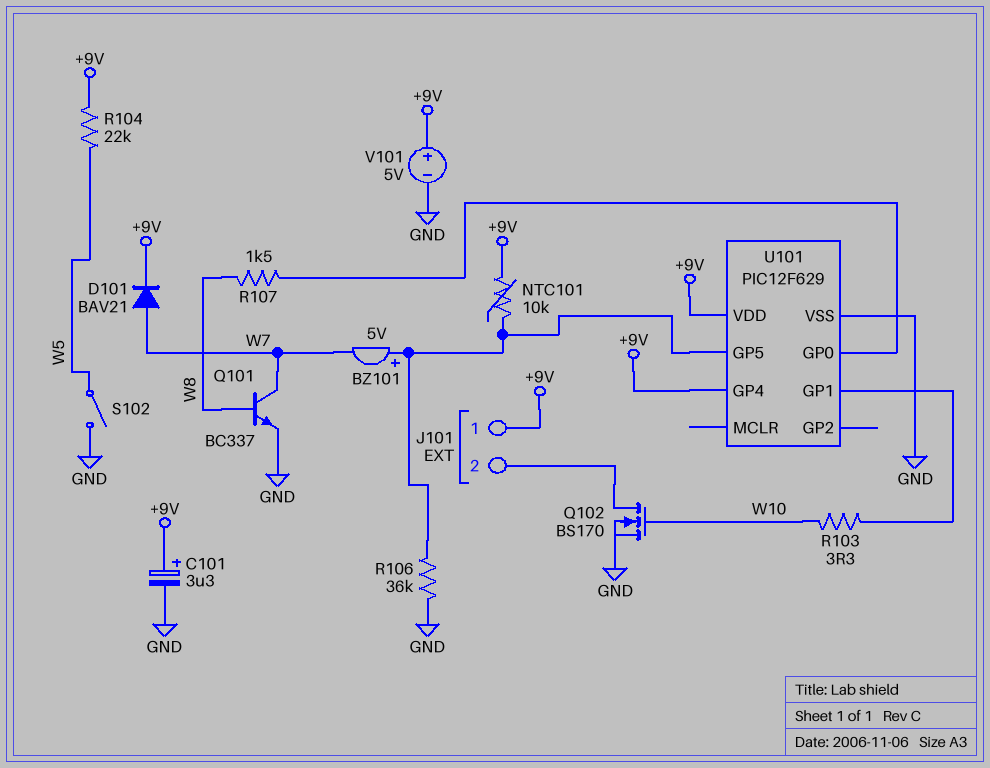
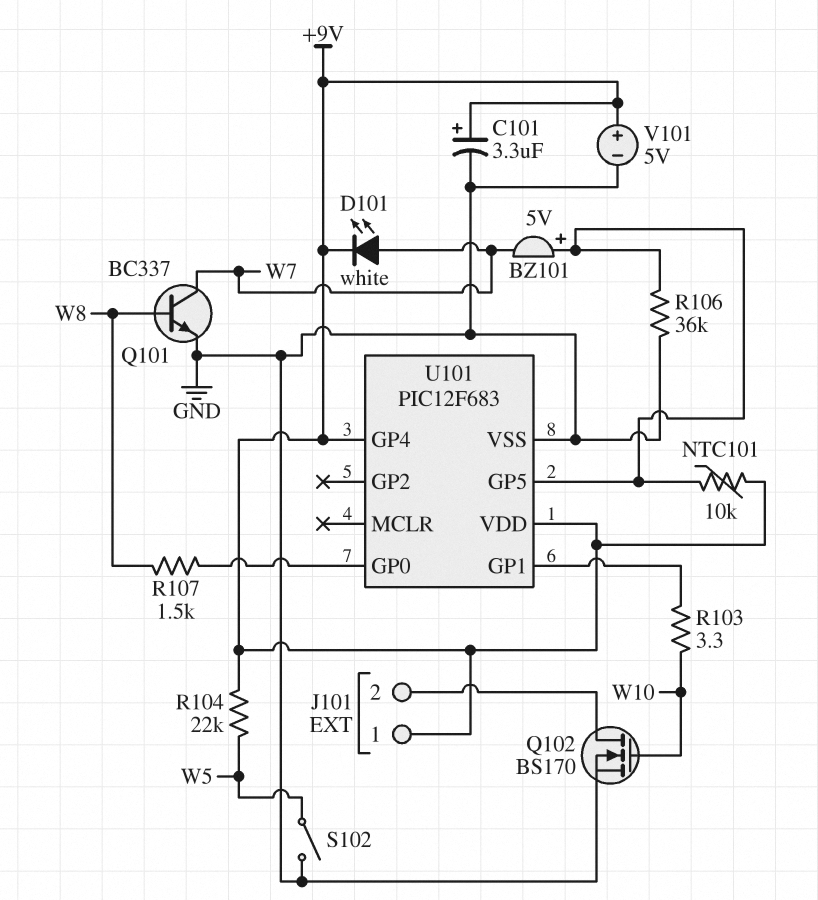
D101: diode BAV21 (A W7, K +9V) -> LED white (A W7, K +9V)
U101: PIC12F629 -> PIC12F683

